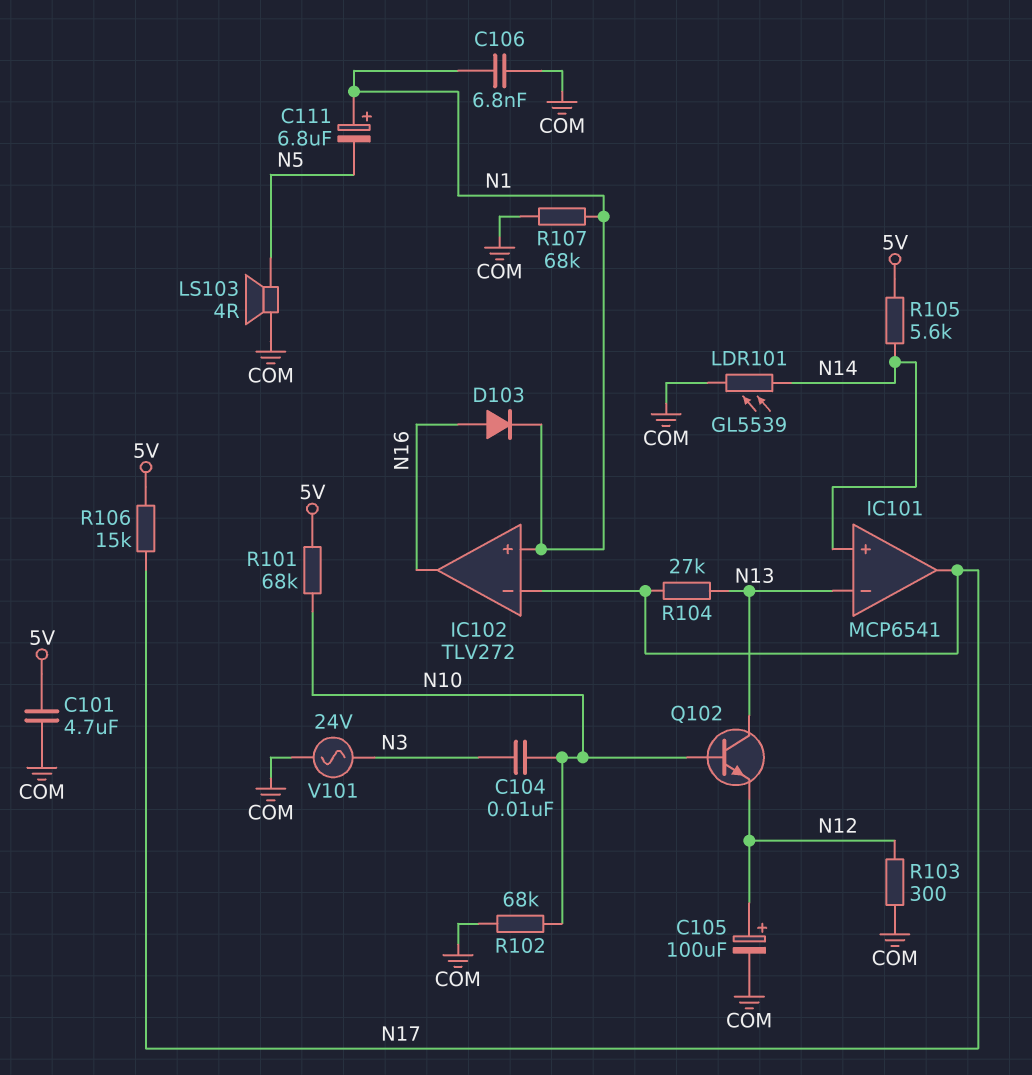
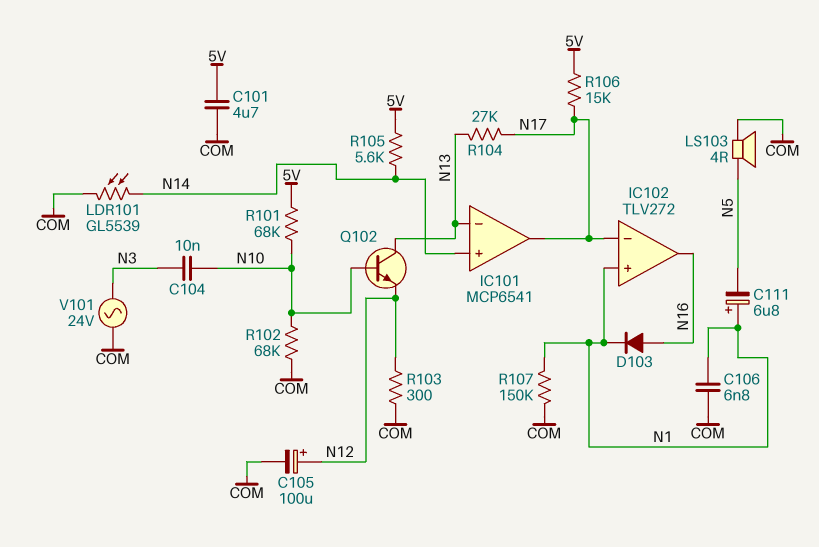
R107: 68k (COM, N1) -> 150k (COM, N1)

